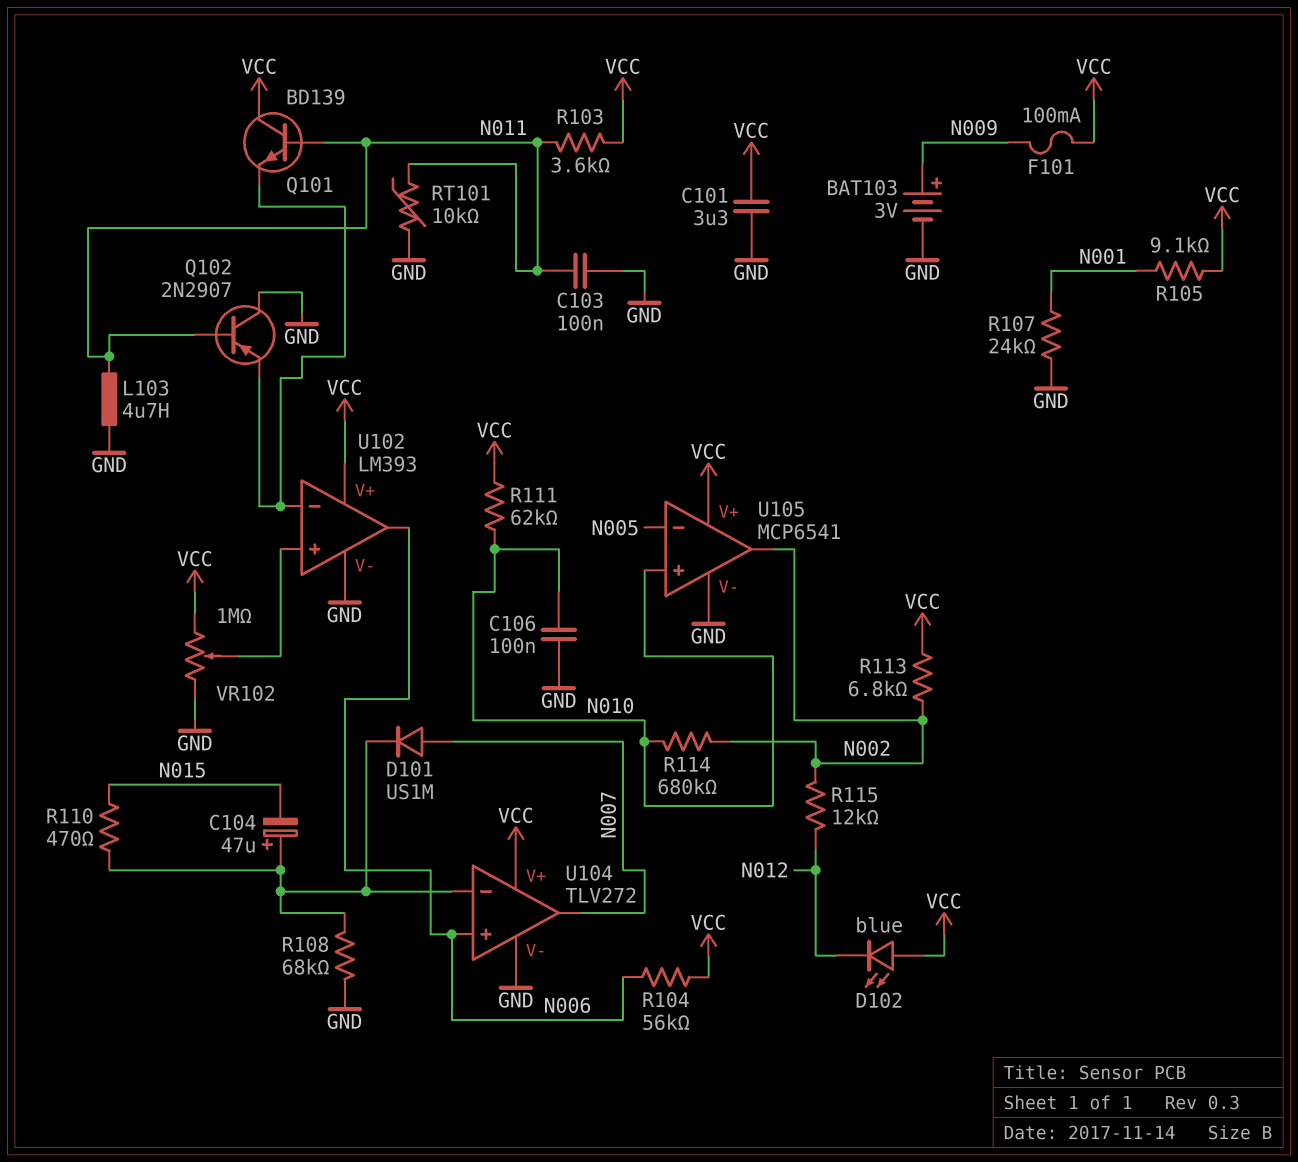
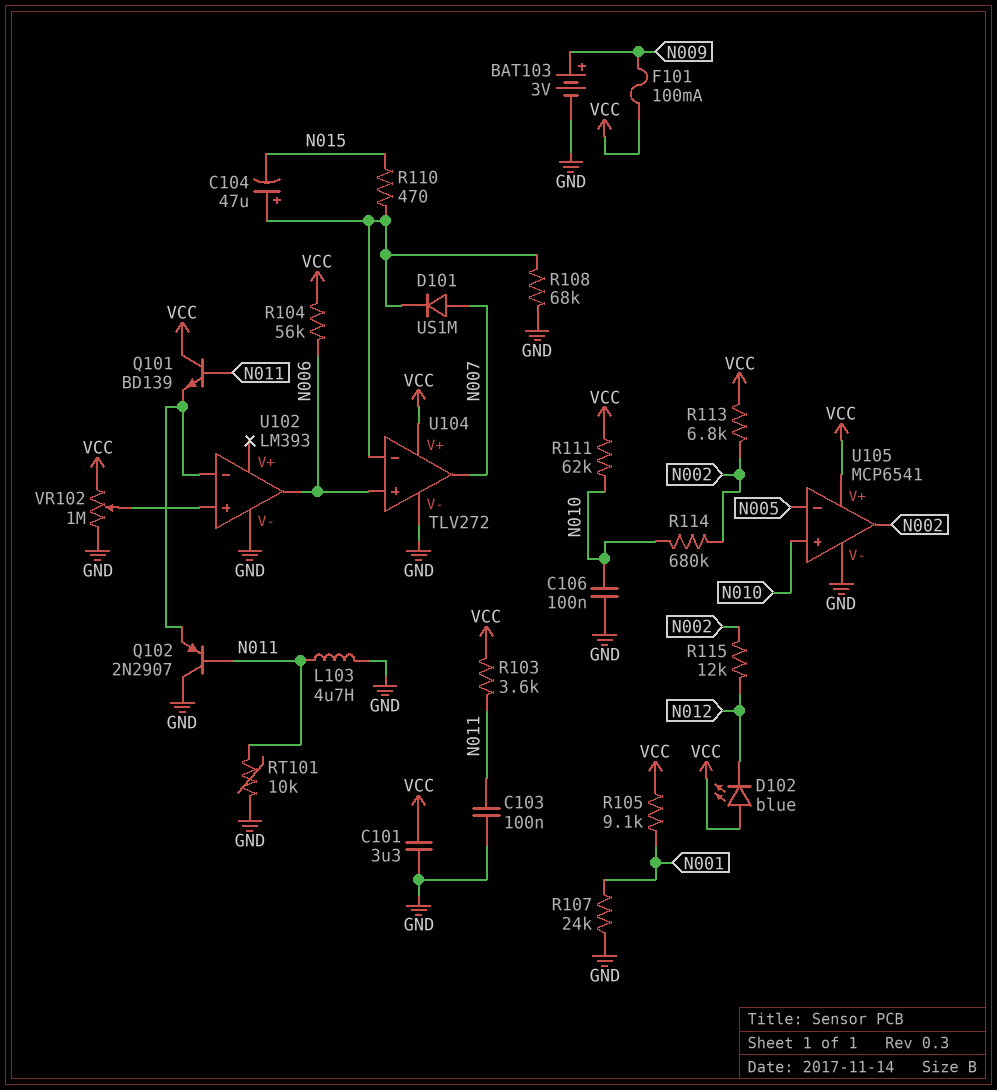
U102 pin V+: VCC -> none

